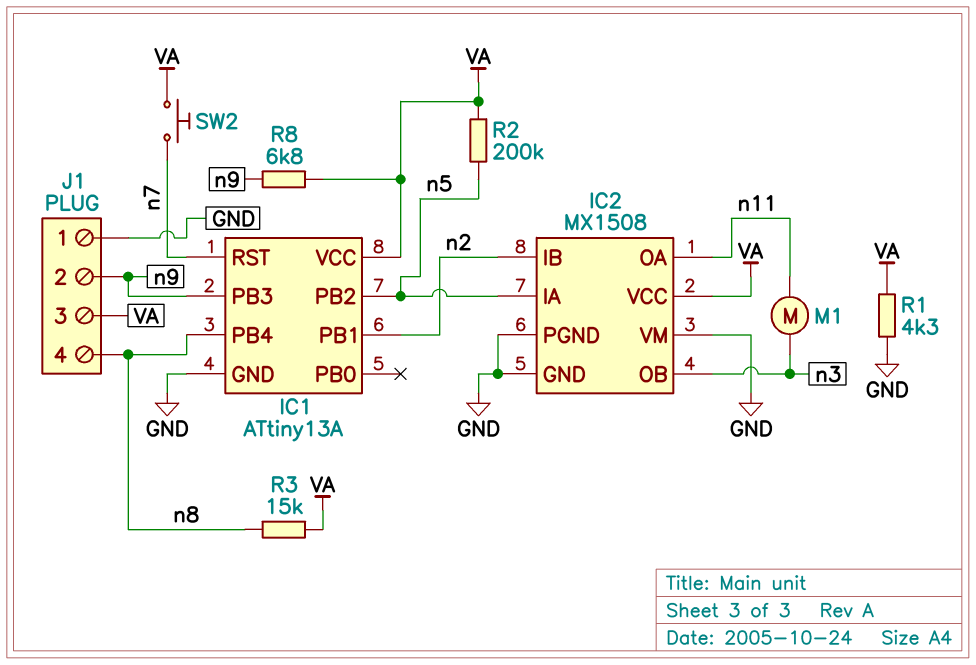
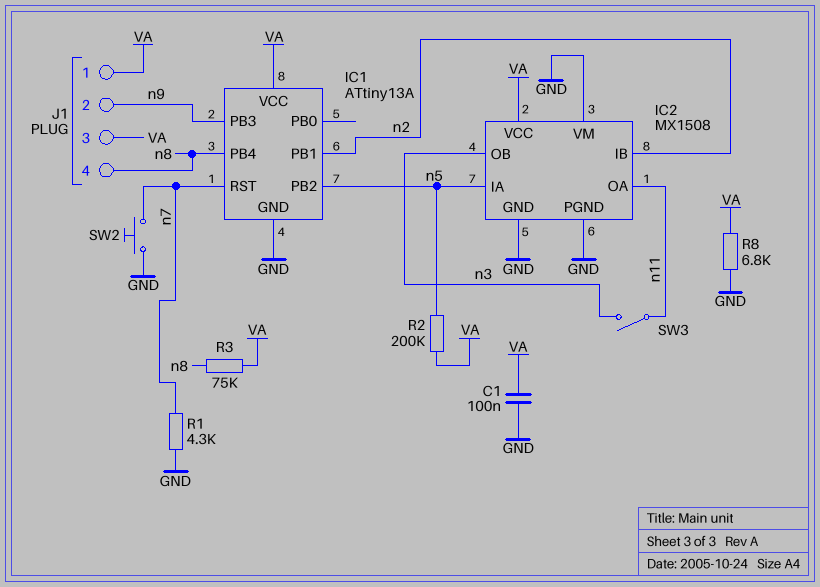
C1: none -> 100nF (GND, VA)
J1 pin 1: GND -> VA
M1: motor (n3, n11) -> none
R1: 4.3k (GND, VA) -> 4.3k (GND, n7)
R3: 15k (VA, n8) -> 75k (VA, n8)
R8: 6.8k (VA, n9) -> 6.8k (GND, VA)
SW2: button (VA, n7) -> button (GND, n7)
SW3: none -> switch (n3, n11)

